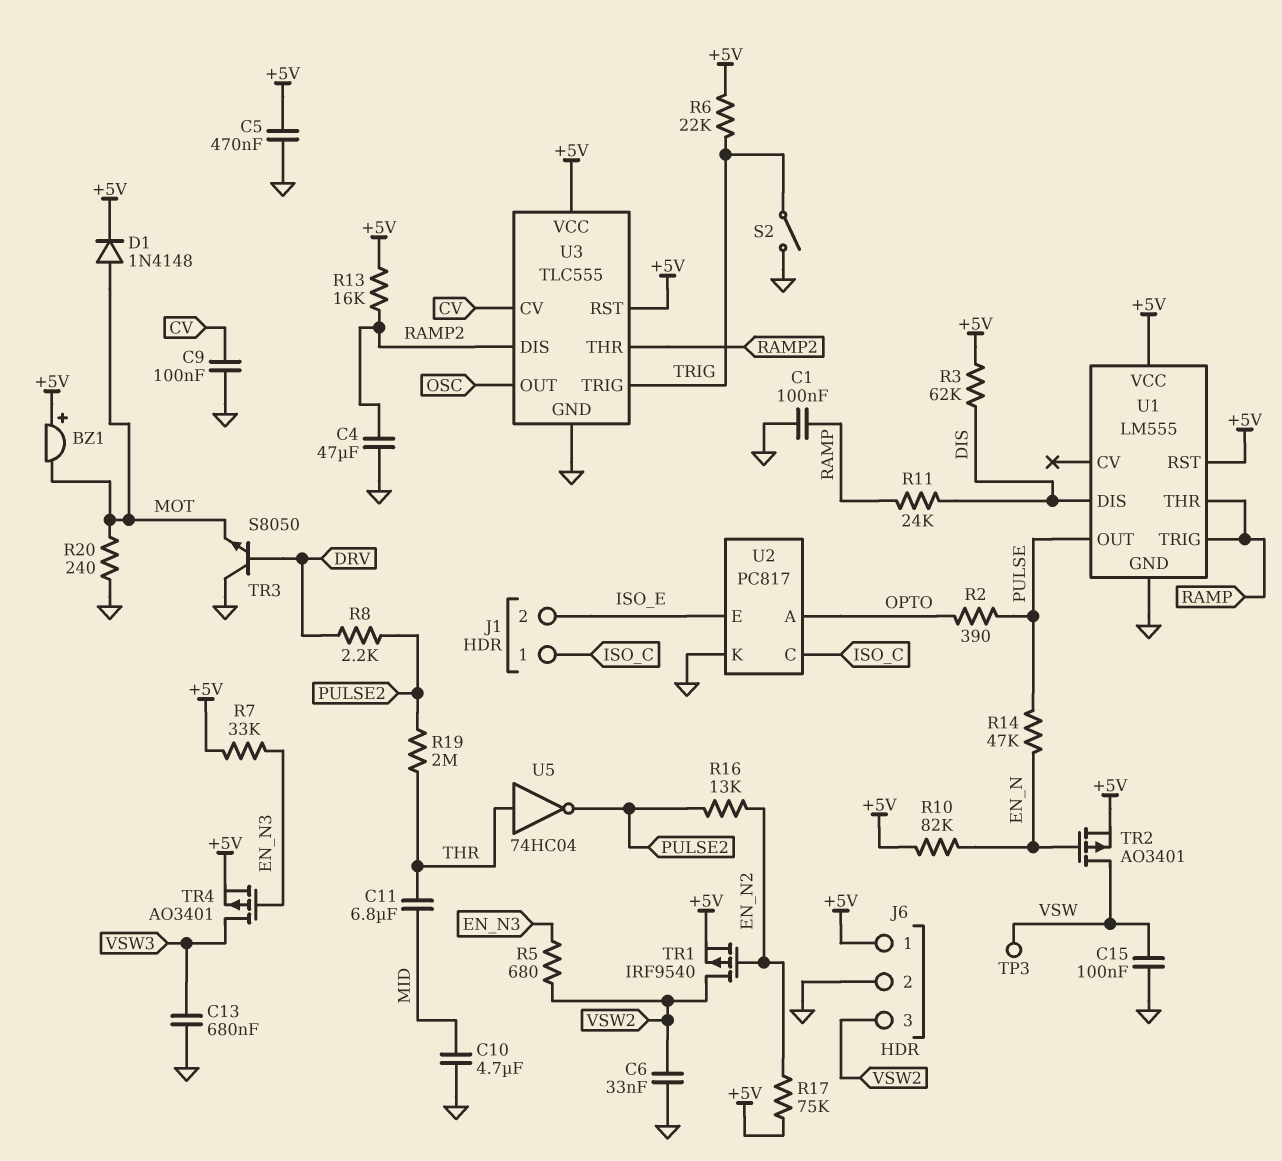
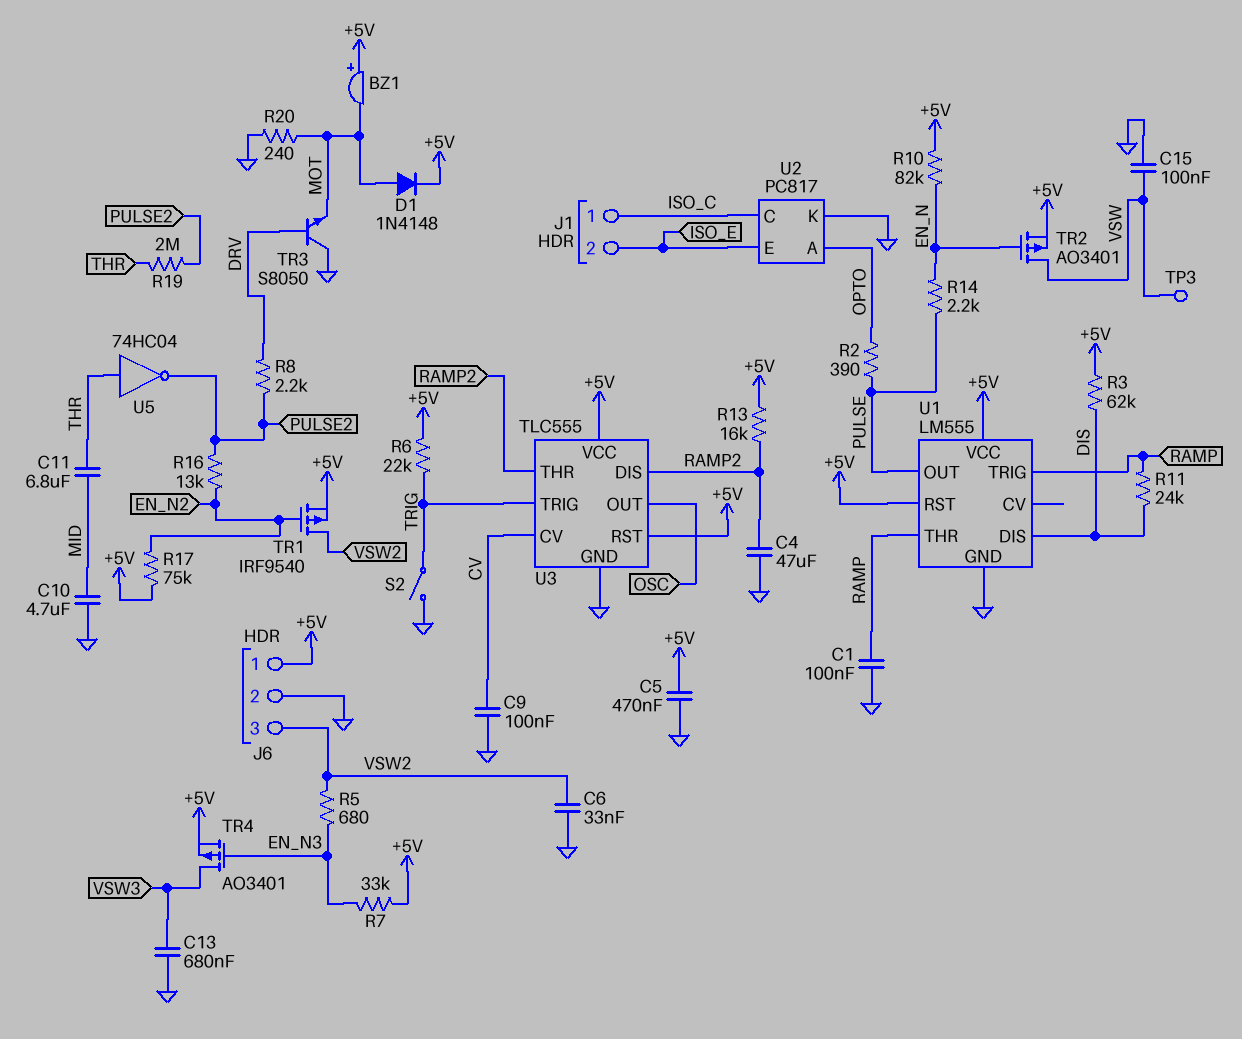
R14: 47k (EN_N, PULSE) -> 2.2k (EN_N, PULSE)

